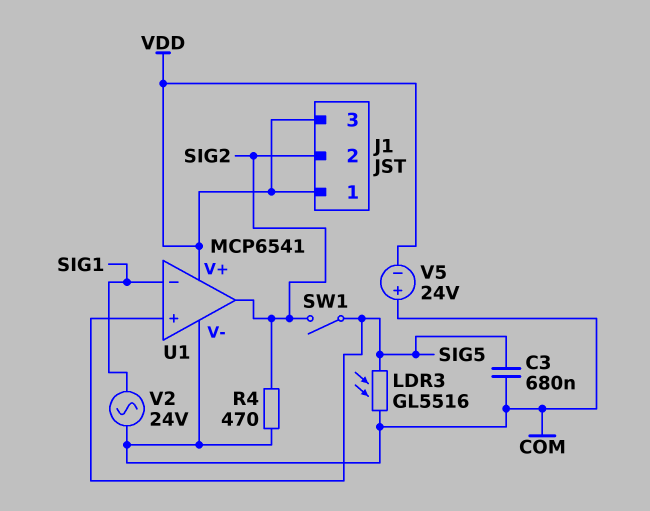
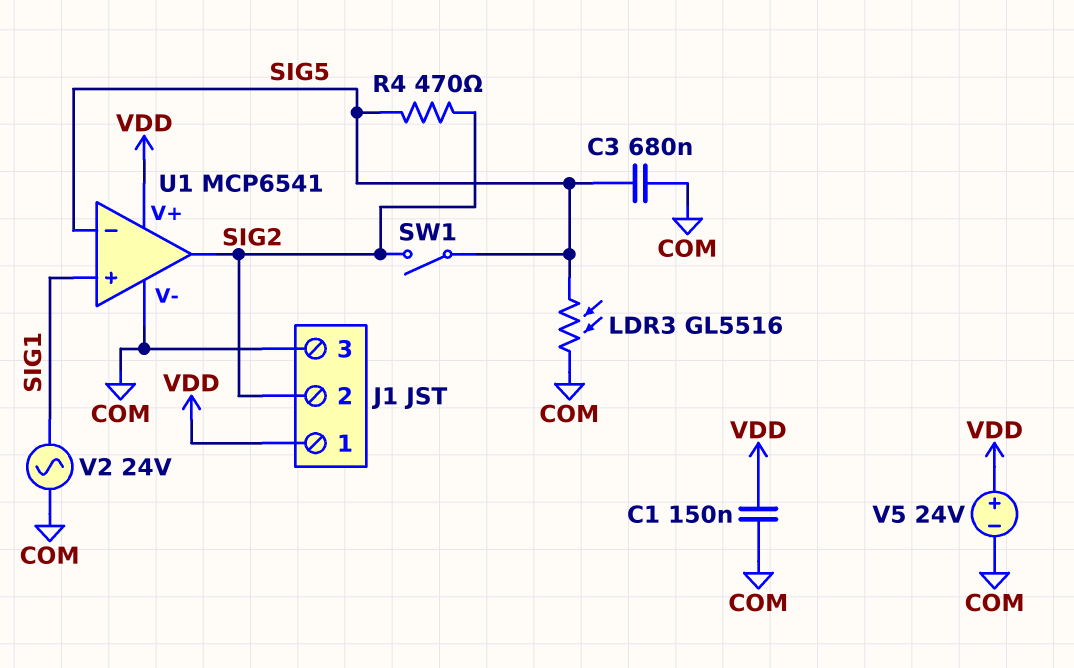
C1: none -> 150nF (COM, VDD)
J1 pin 3: VDD -> COM
R4: 470 (COM, SIG2) -> 470 (SIG2, SIG5)
U1 pin in+: SIG5 -> SIG1
U1 pin in-: SIG1 -> SIG5
V5: 24V (plus COM, minus VDD) -> 24V (plus VDD, minus COM)

